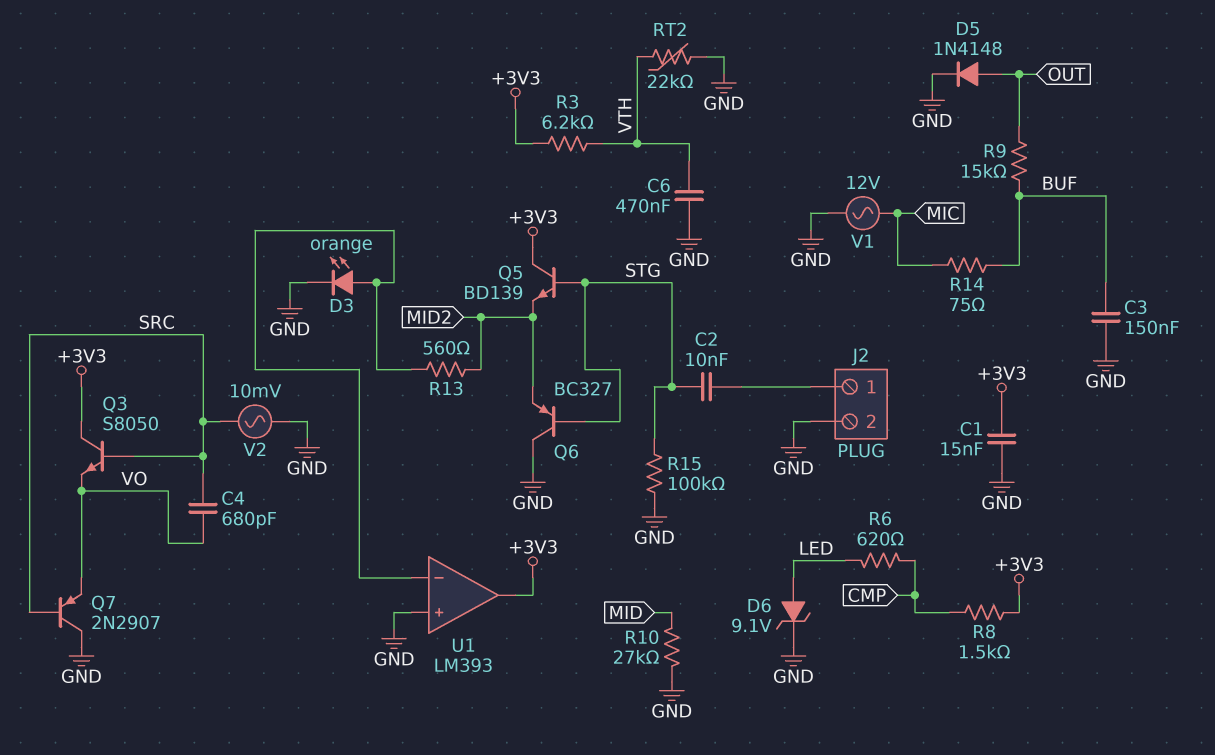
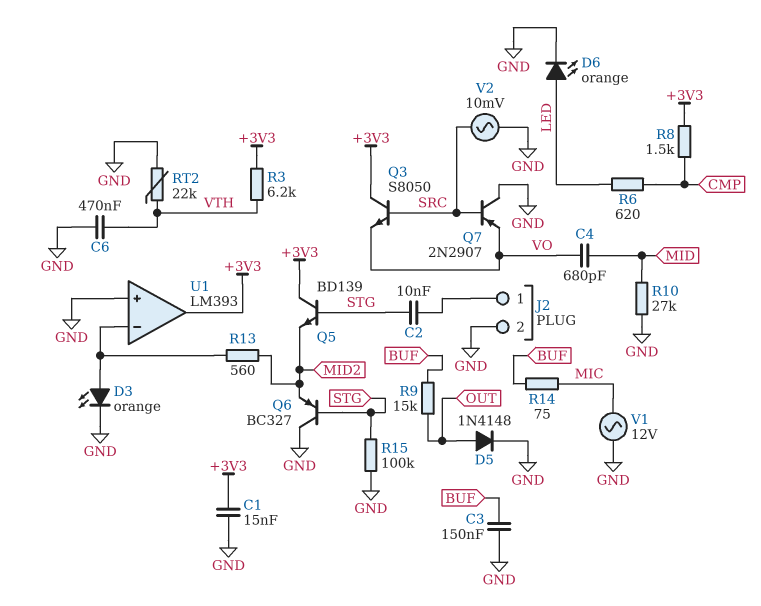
C4: 680pF (SRC, VO) -> 680pF (MID, VO)
D6: zener 9.1V (A LED, K GND) -> LED orange (A LED, K GND)

